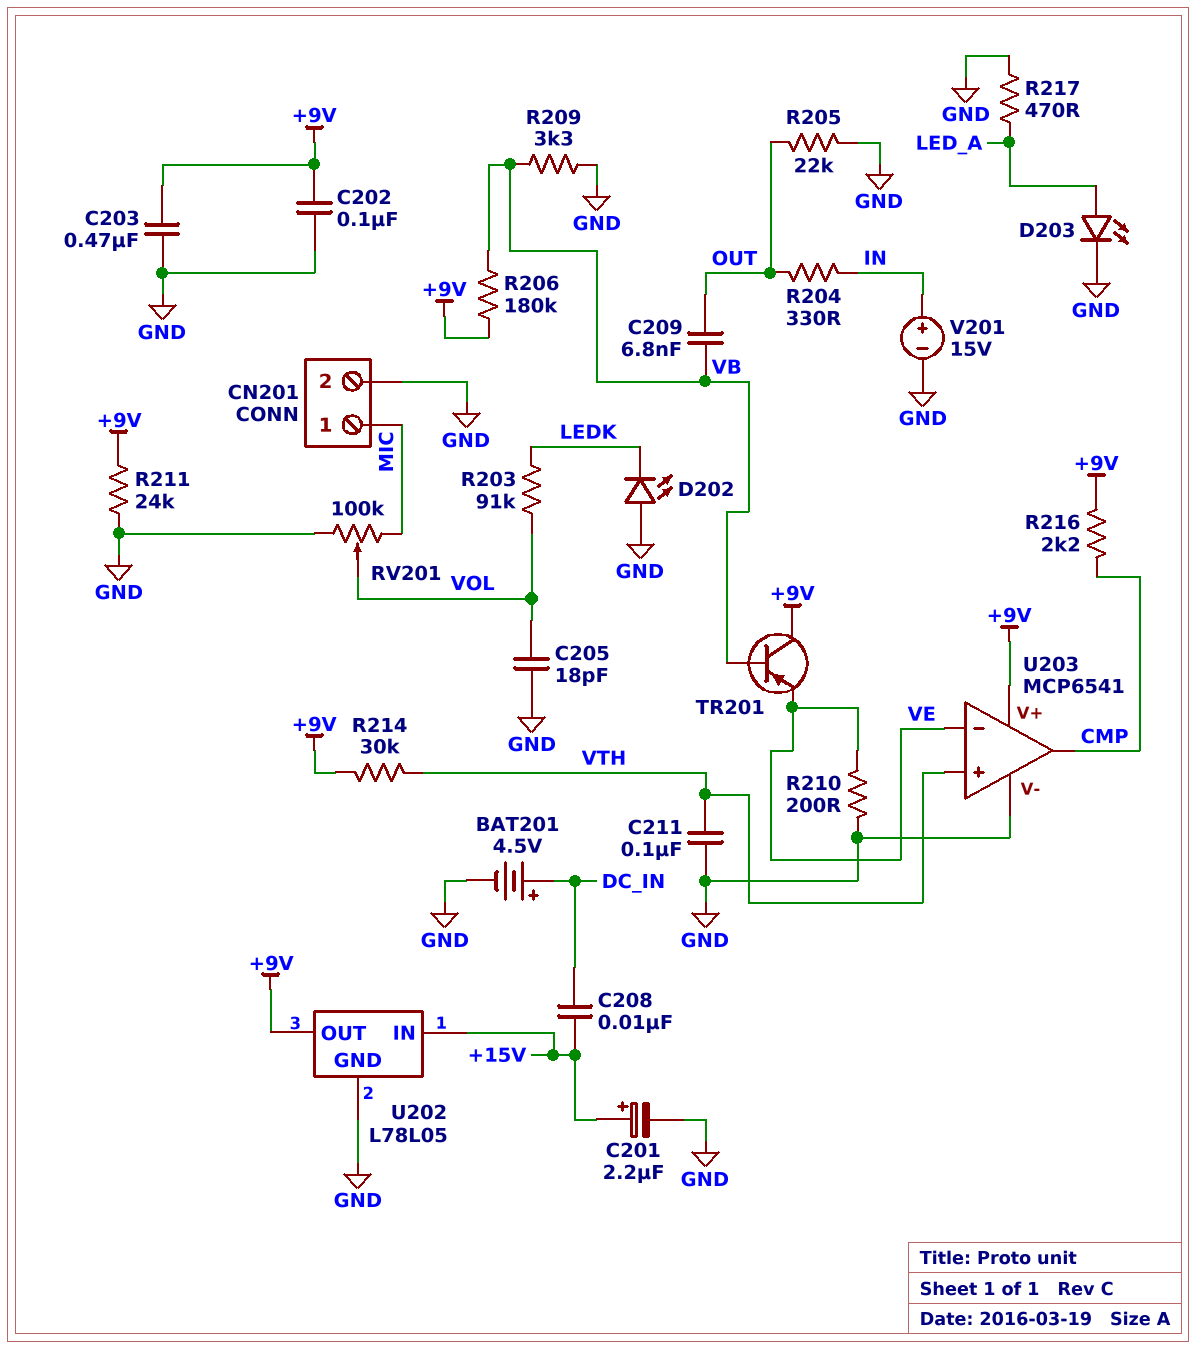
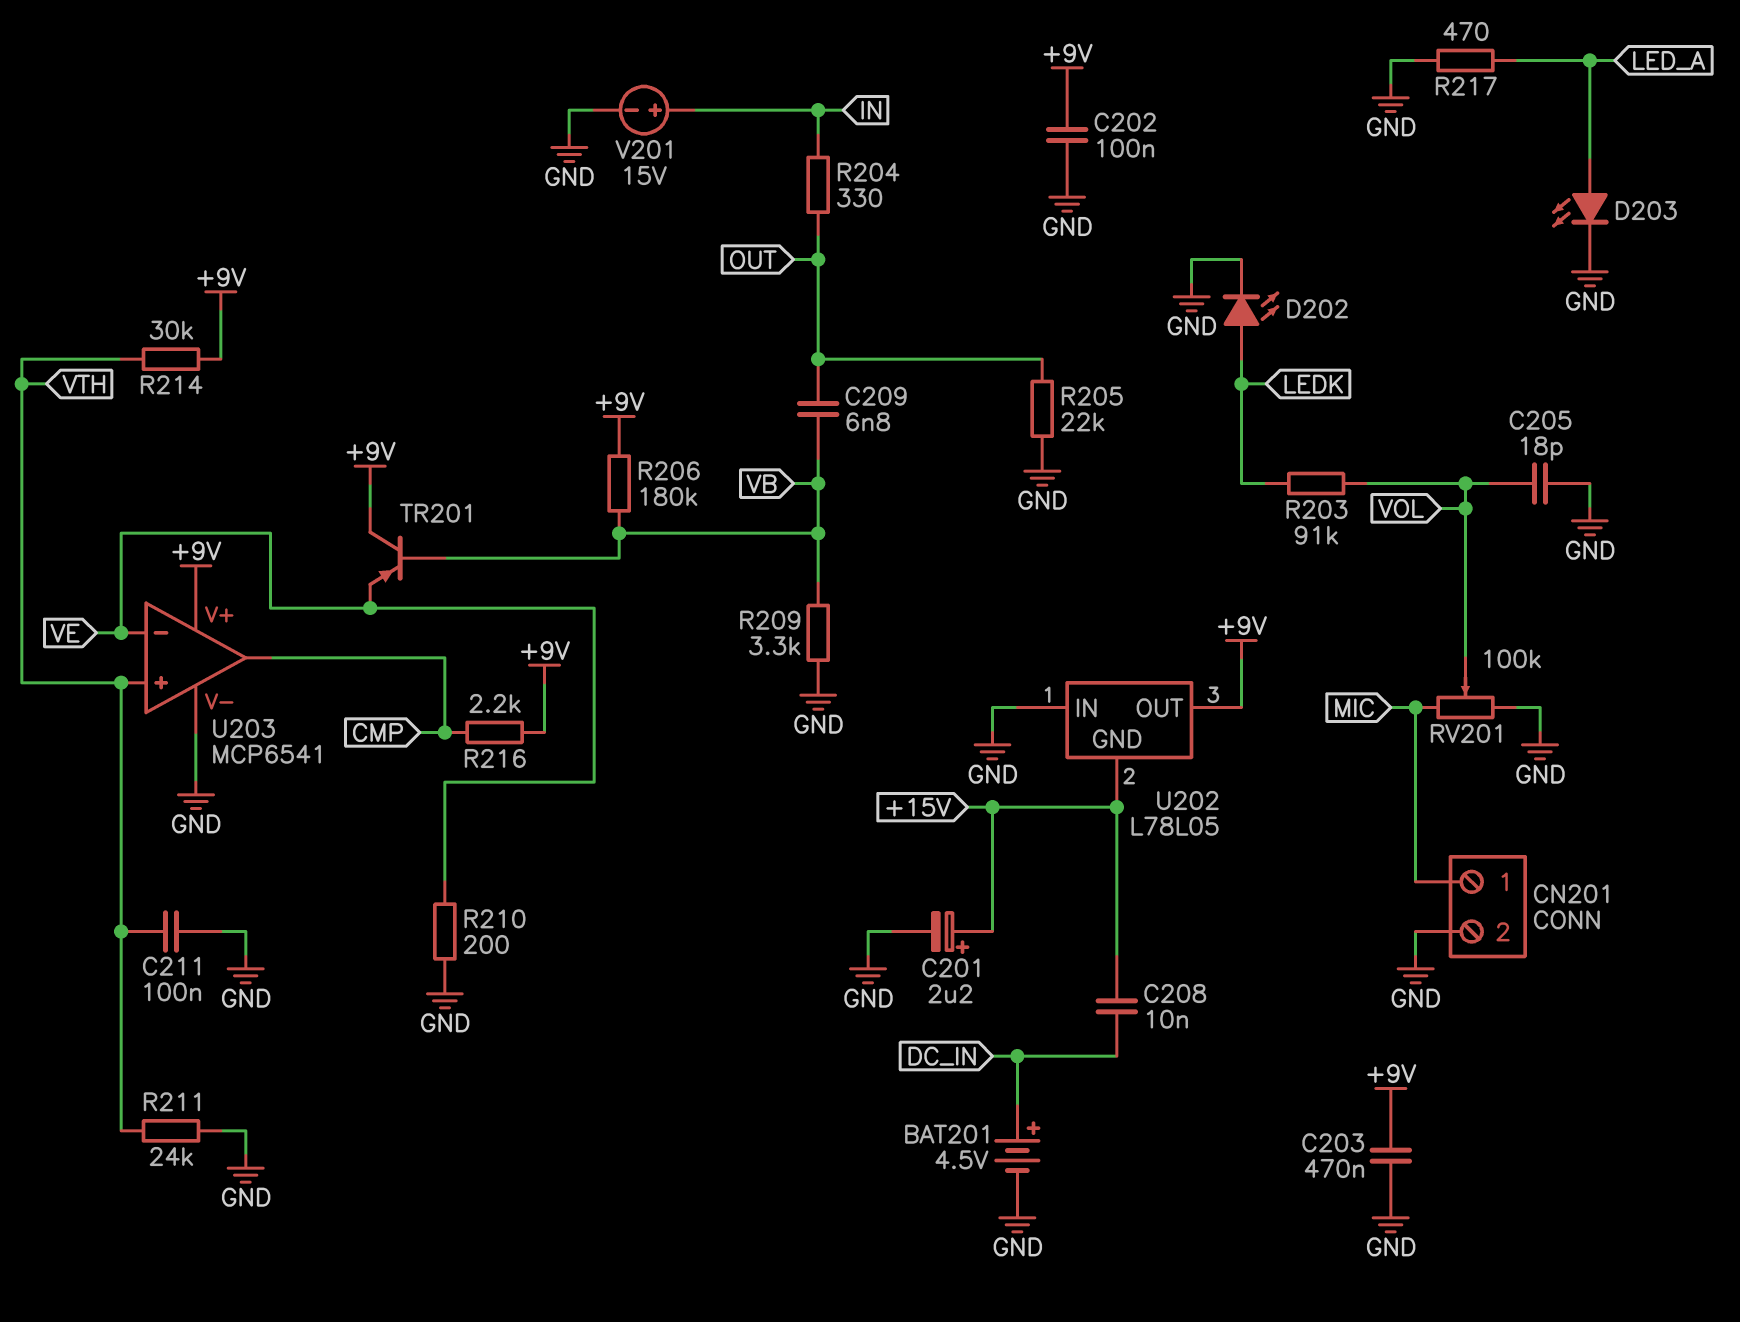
D202: LED (A GND, K LEDK) -> LED (A LEDK, K GND)
R211: 24k (+9V, GND) -> 24k (GND, VTH)
U202 pin GND: GND -> +15V
U202 pin IN: +15V -> GND

